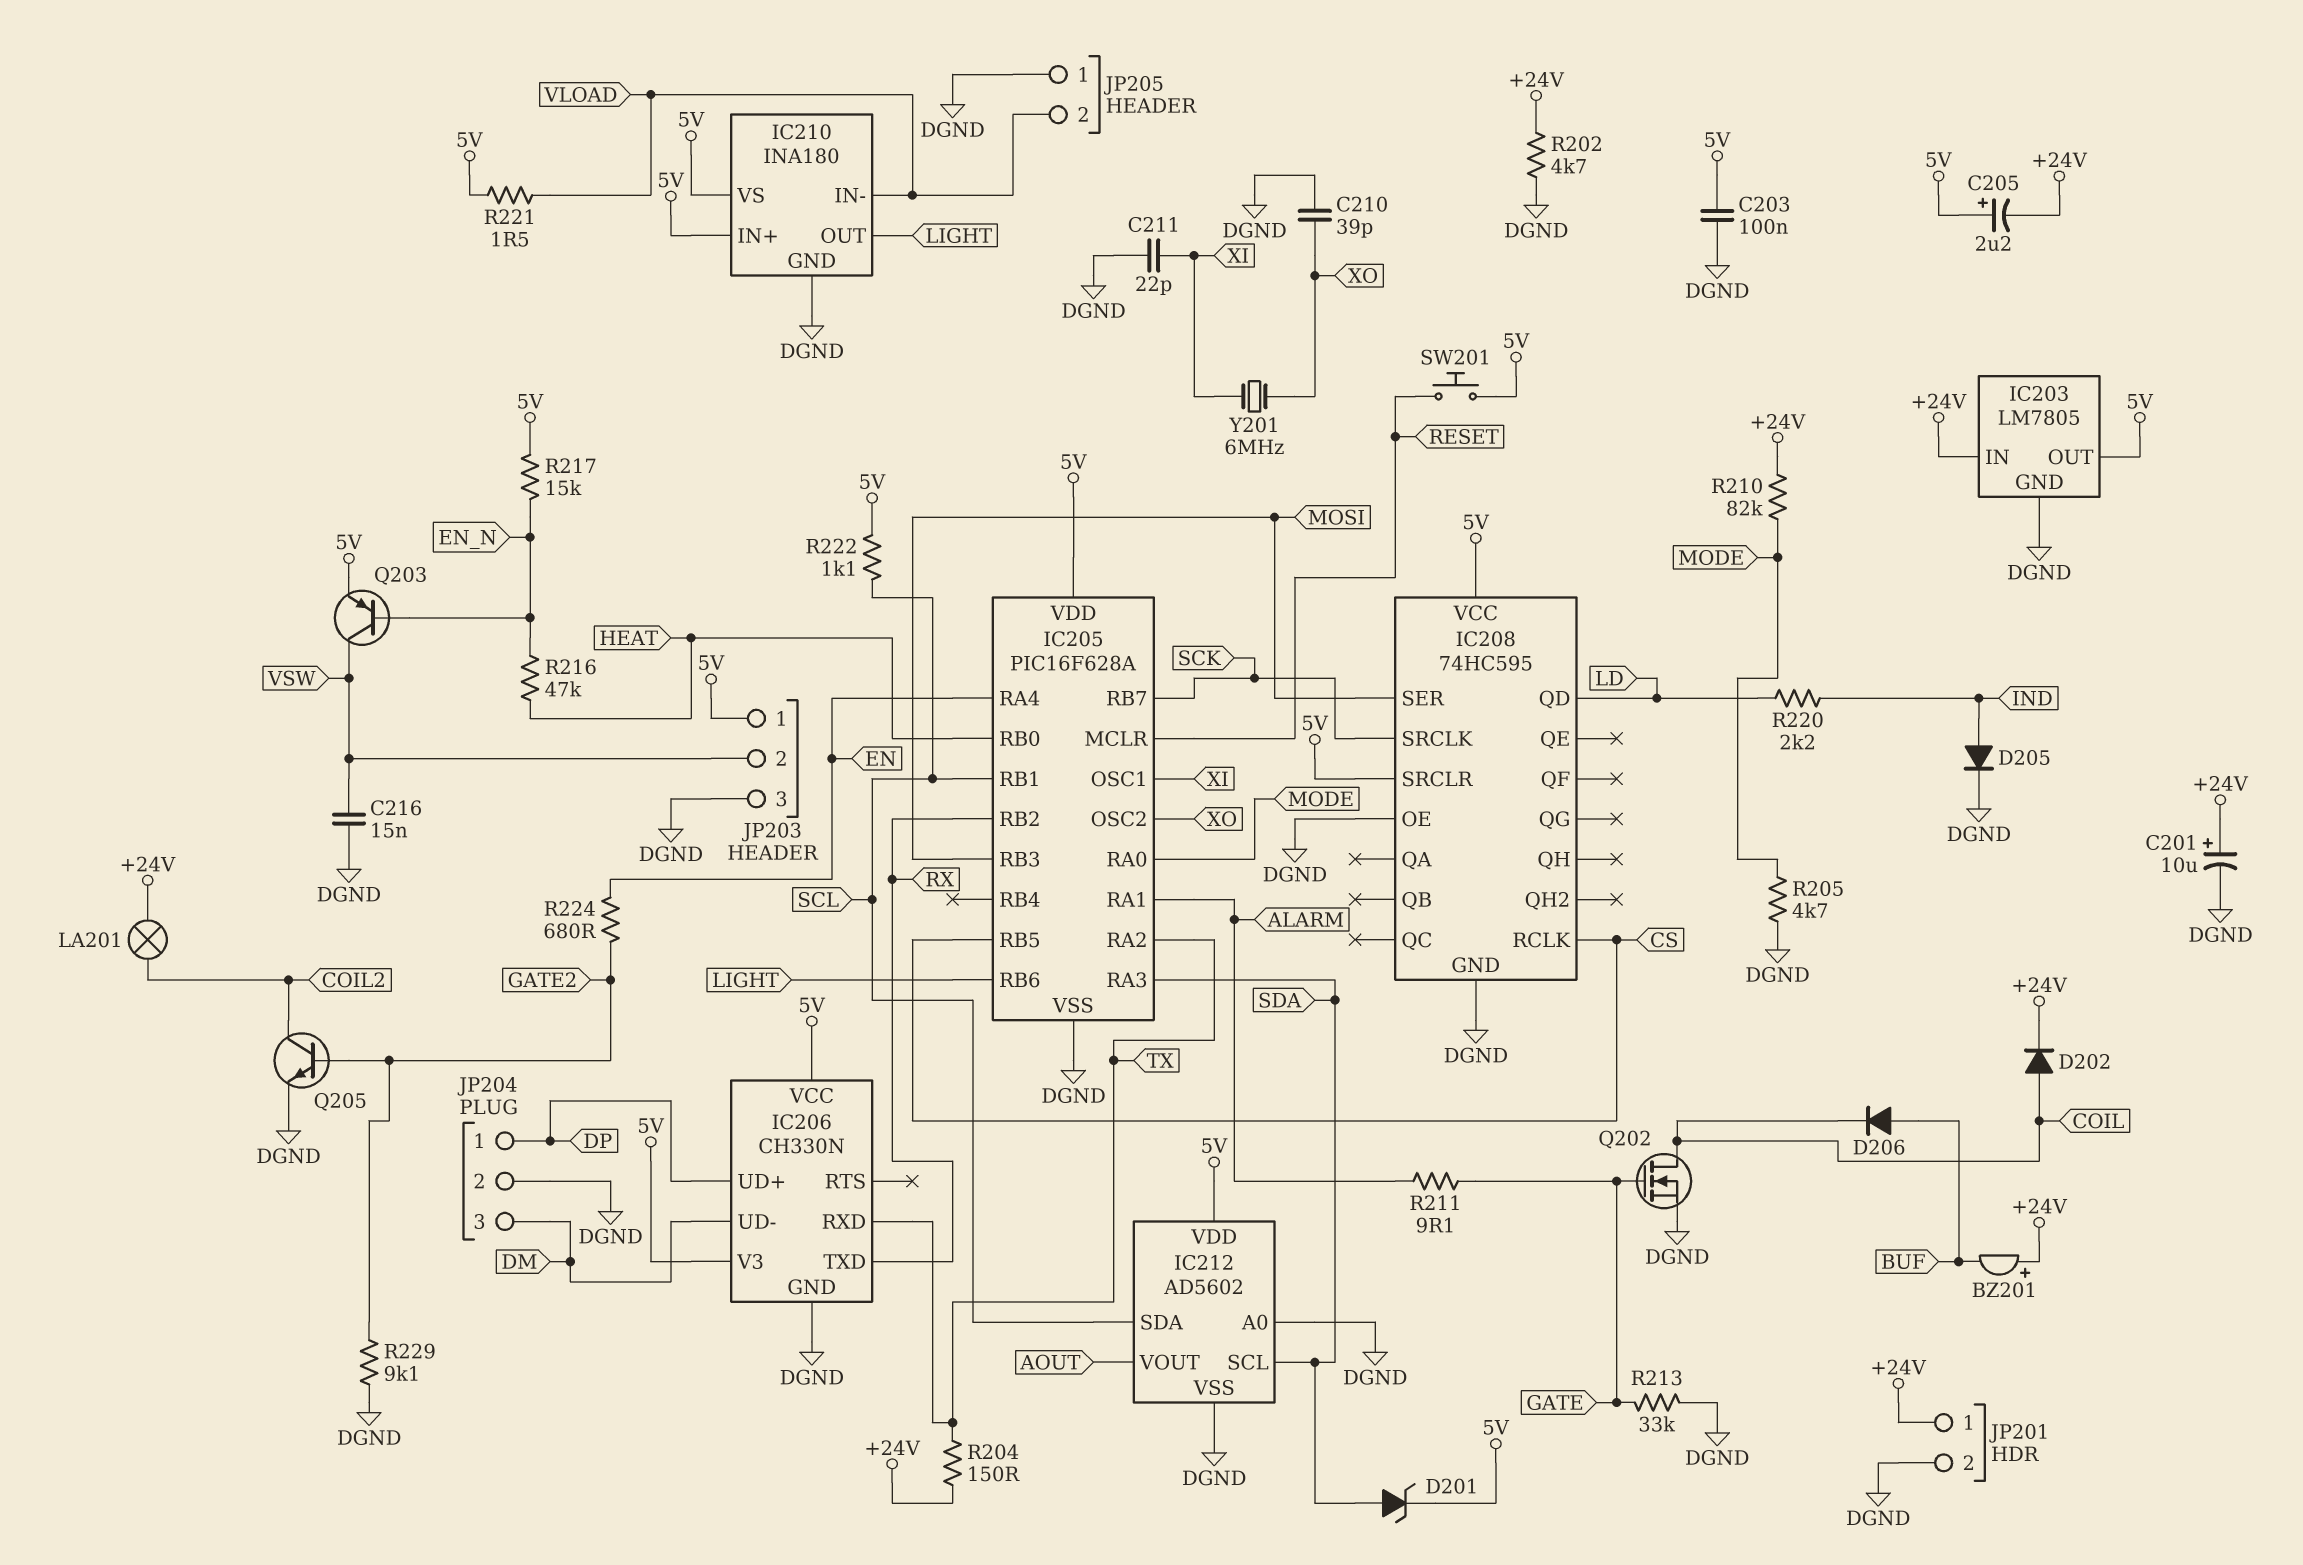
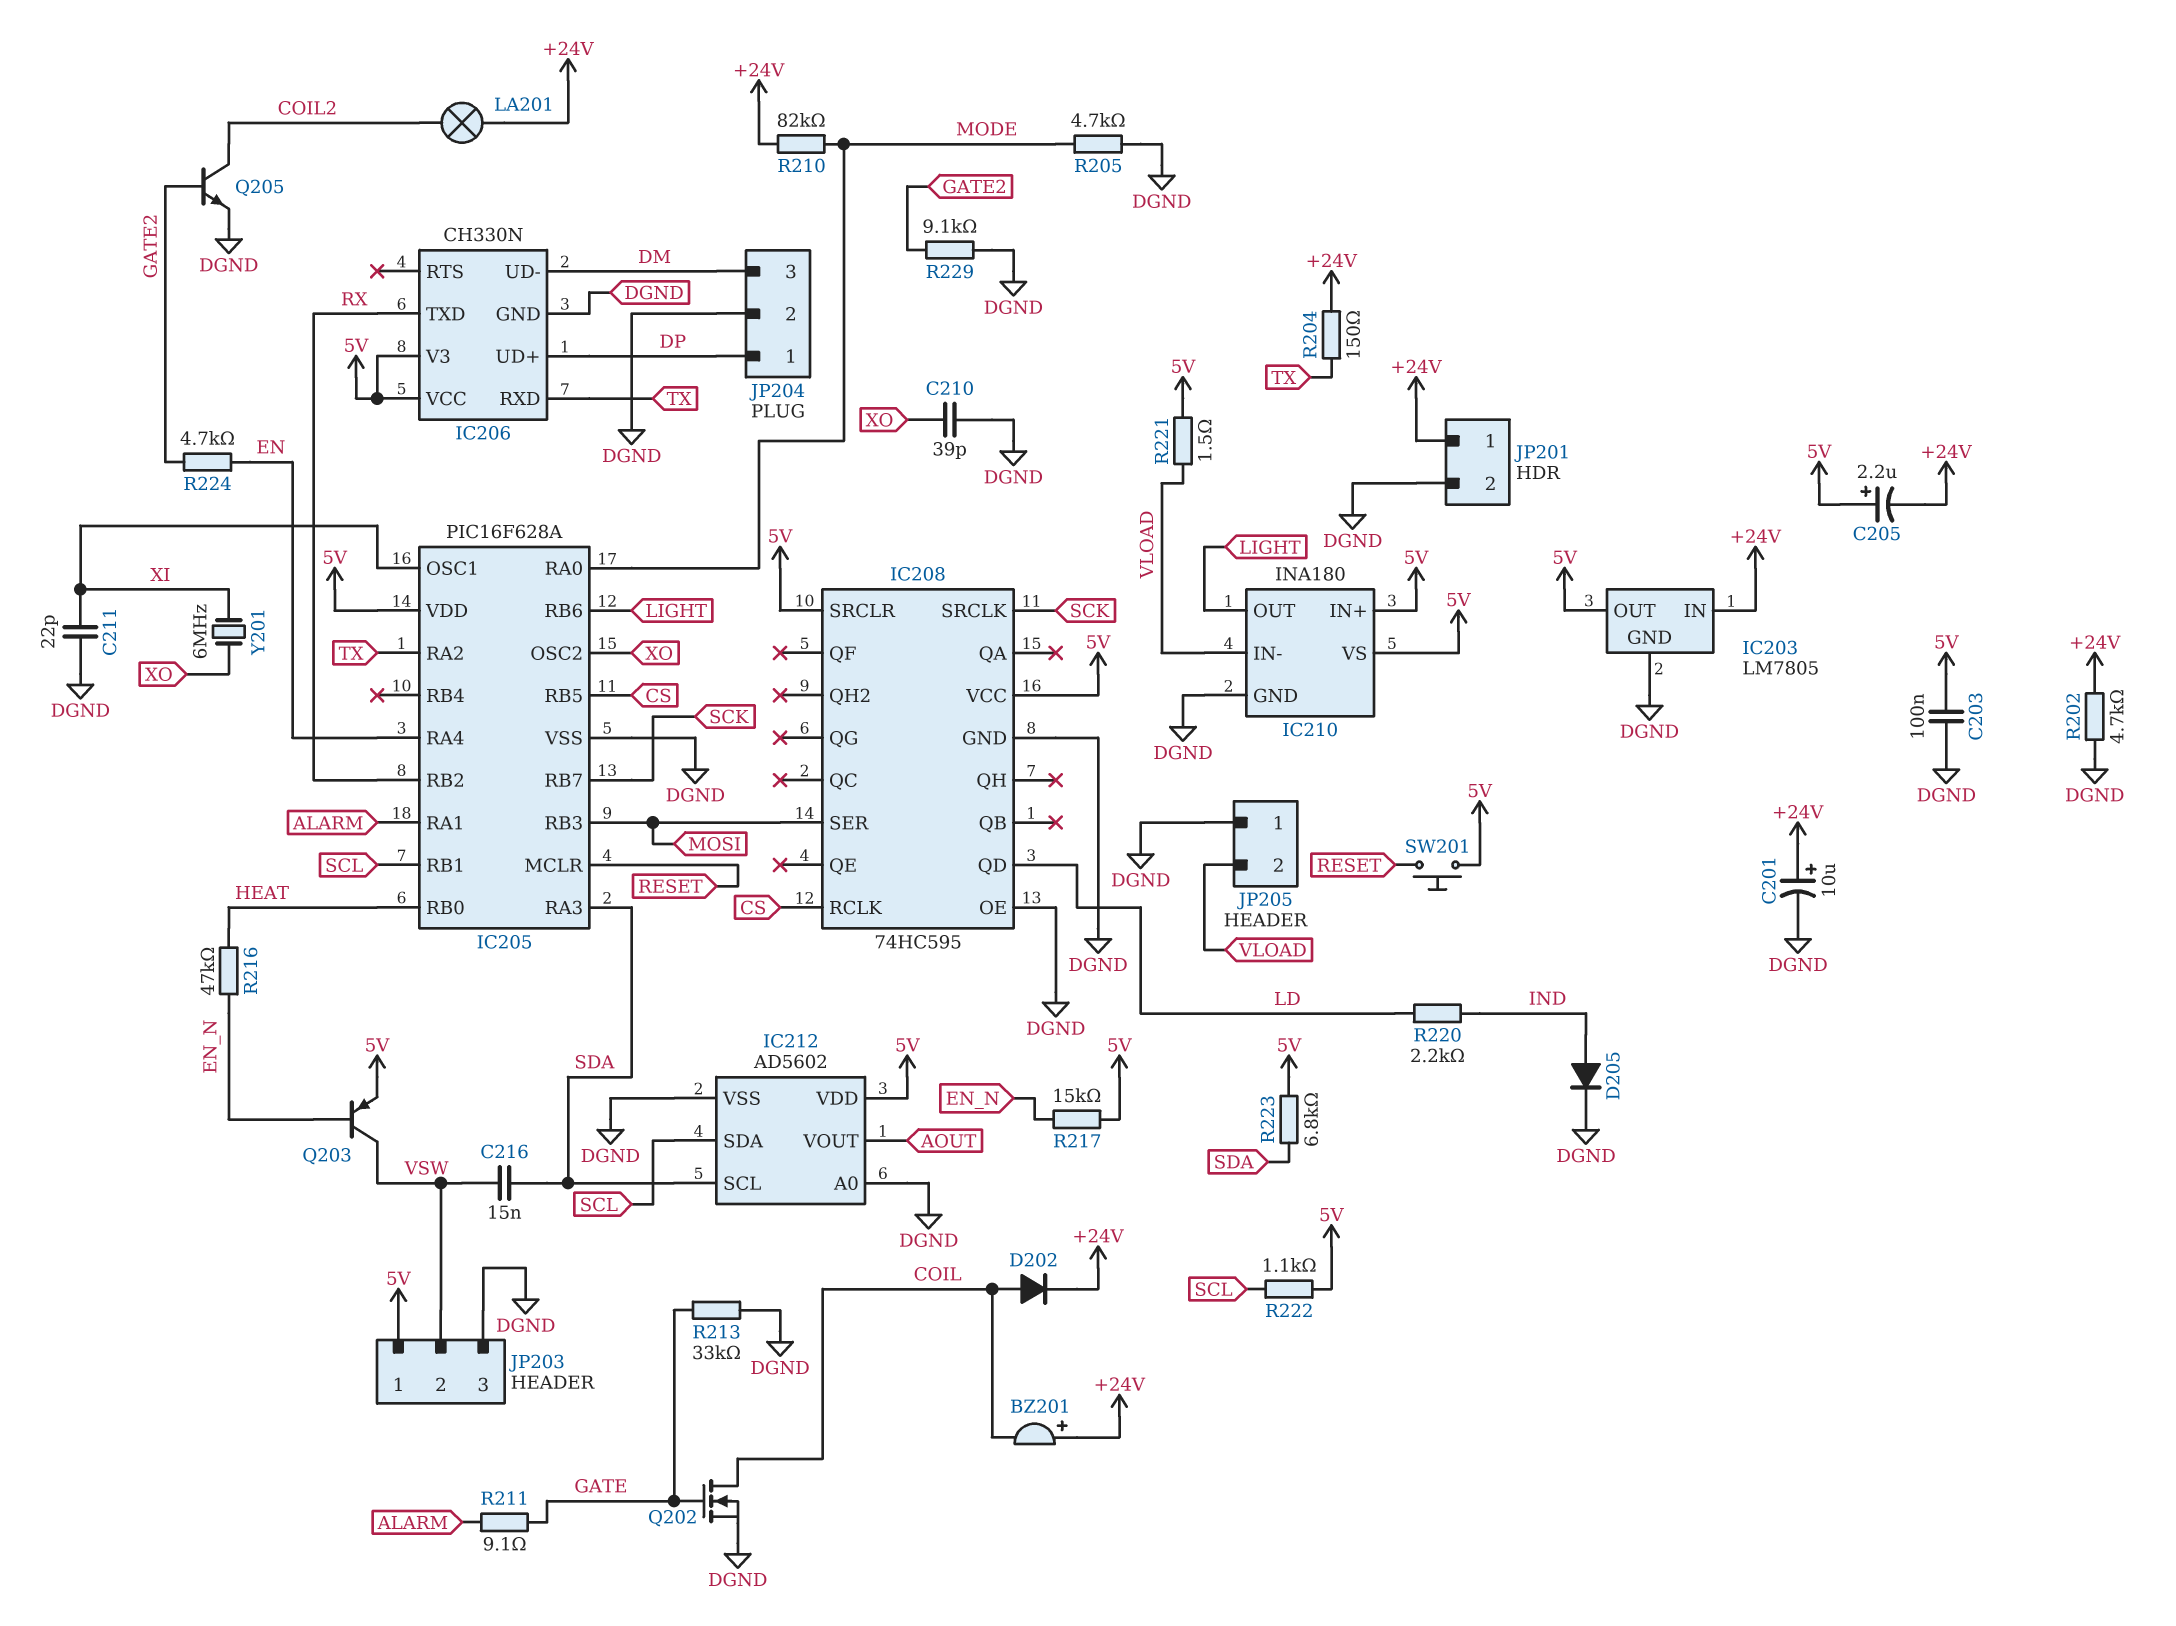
BZ201: buzzer (plus +24V, minus BUF) -> buzzer (plus +24V, minus COIL)
C216: 15nF (DGND, VSW) -> 15nF (SDA, VSW)
D201: zener (A SDA, K 5V) -> none
D206: diode (A BUF, K COIL) -> none
R223: none -> 6.8k (5V, SDA)
R224: 680 (EN, GATE2) -> 4.7k (EN, GATE2)

